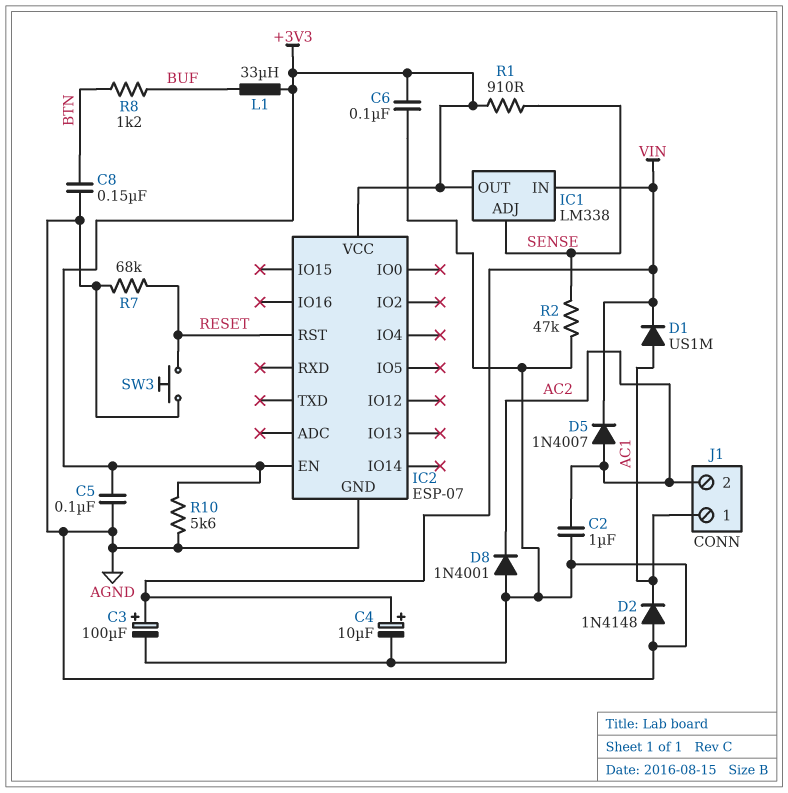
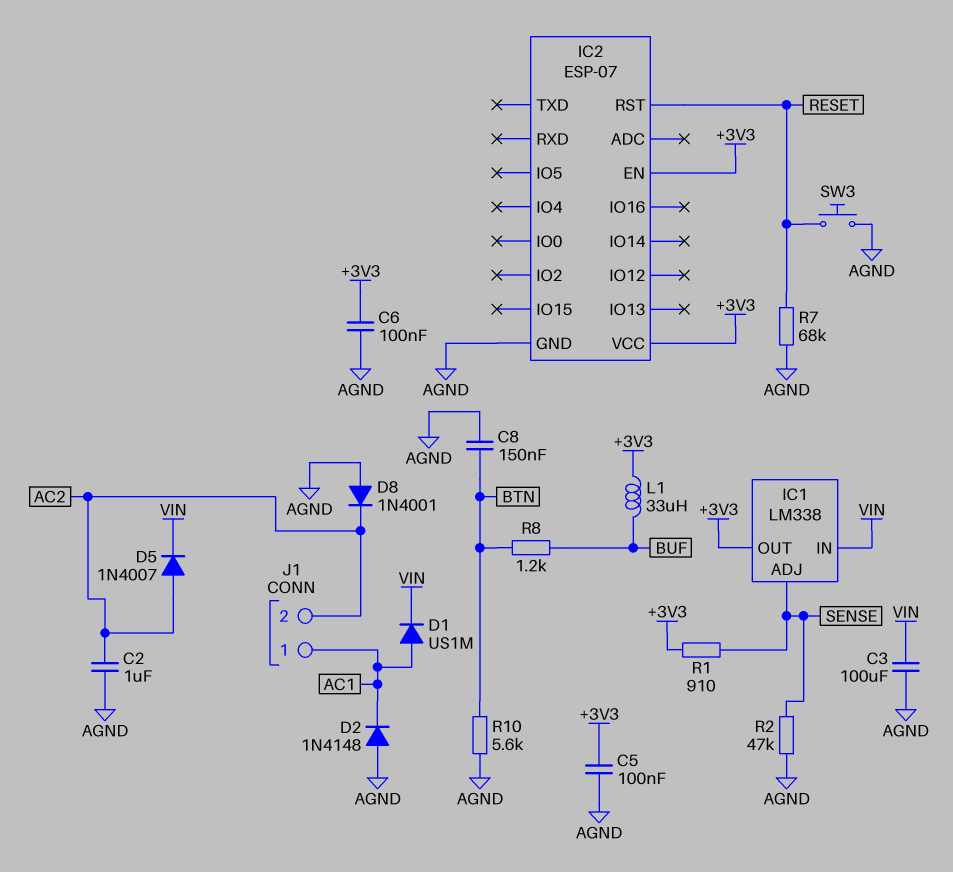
C3: 100uF (plus VIN, minus AGND) -> 100uF (AGND, VIN)
C4: 10uF (plus VIN, minus AGND) -> none
R10: 5.6k (+3V3, AGND) -> 5.6k (AGND, BTN)

